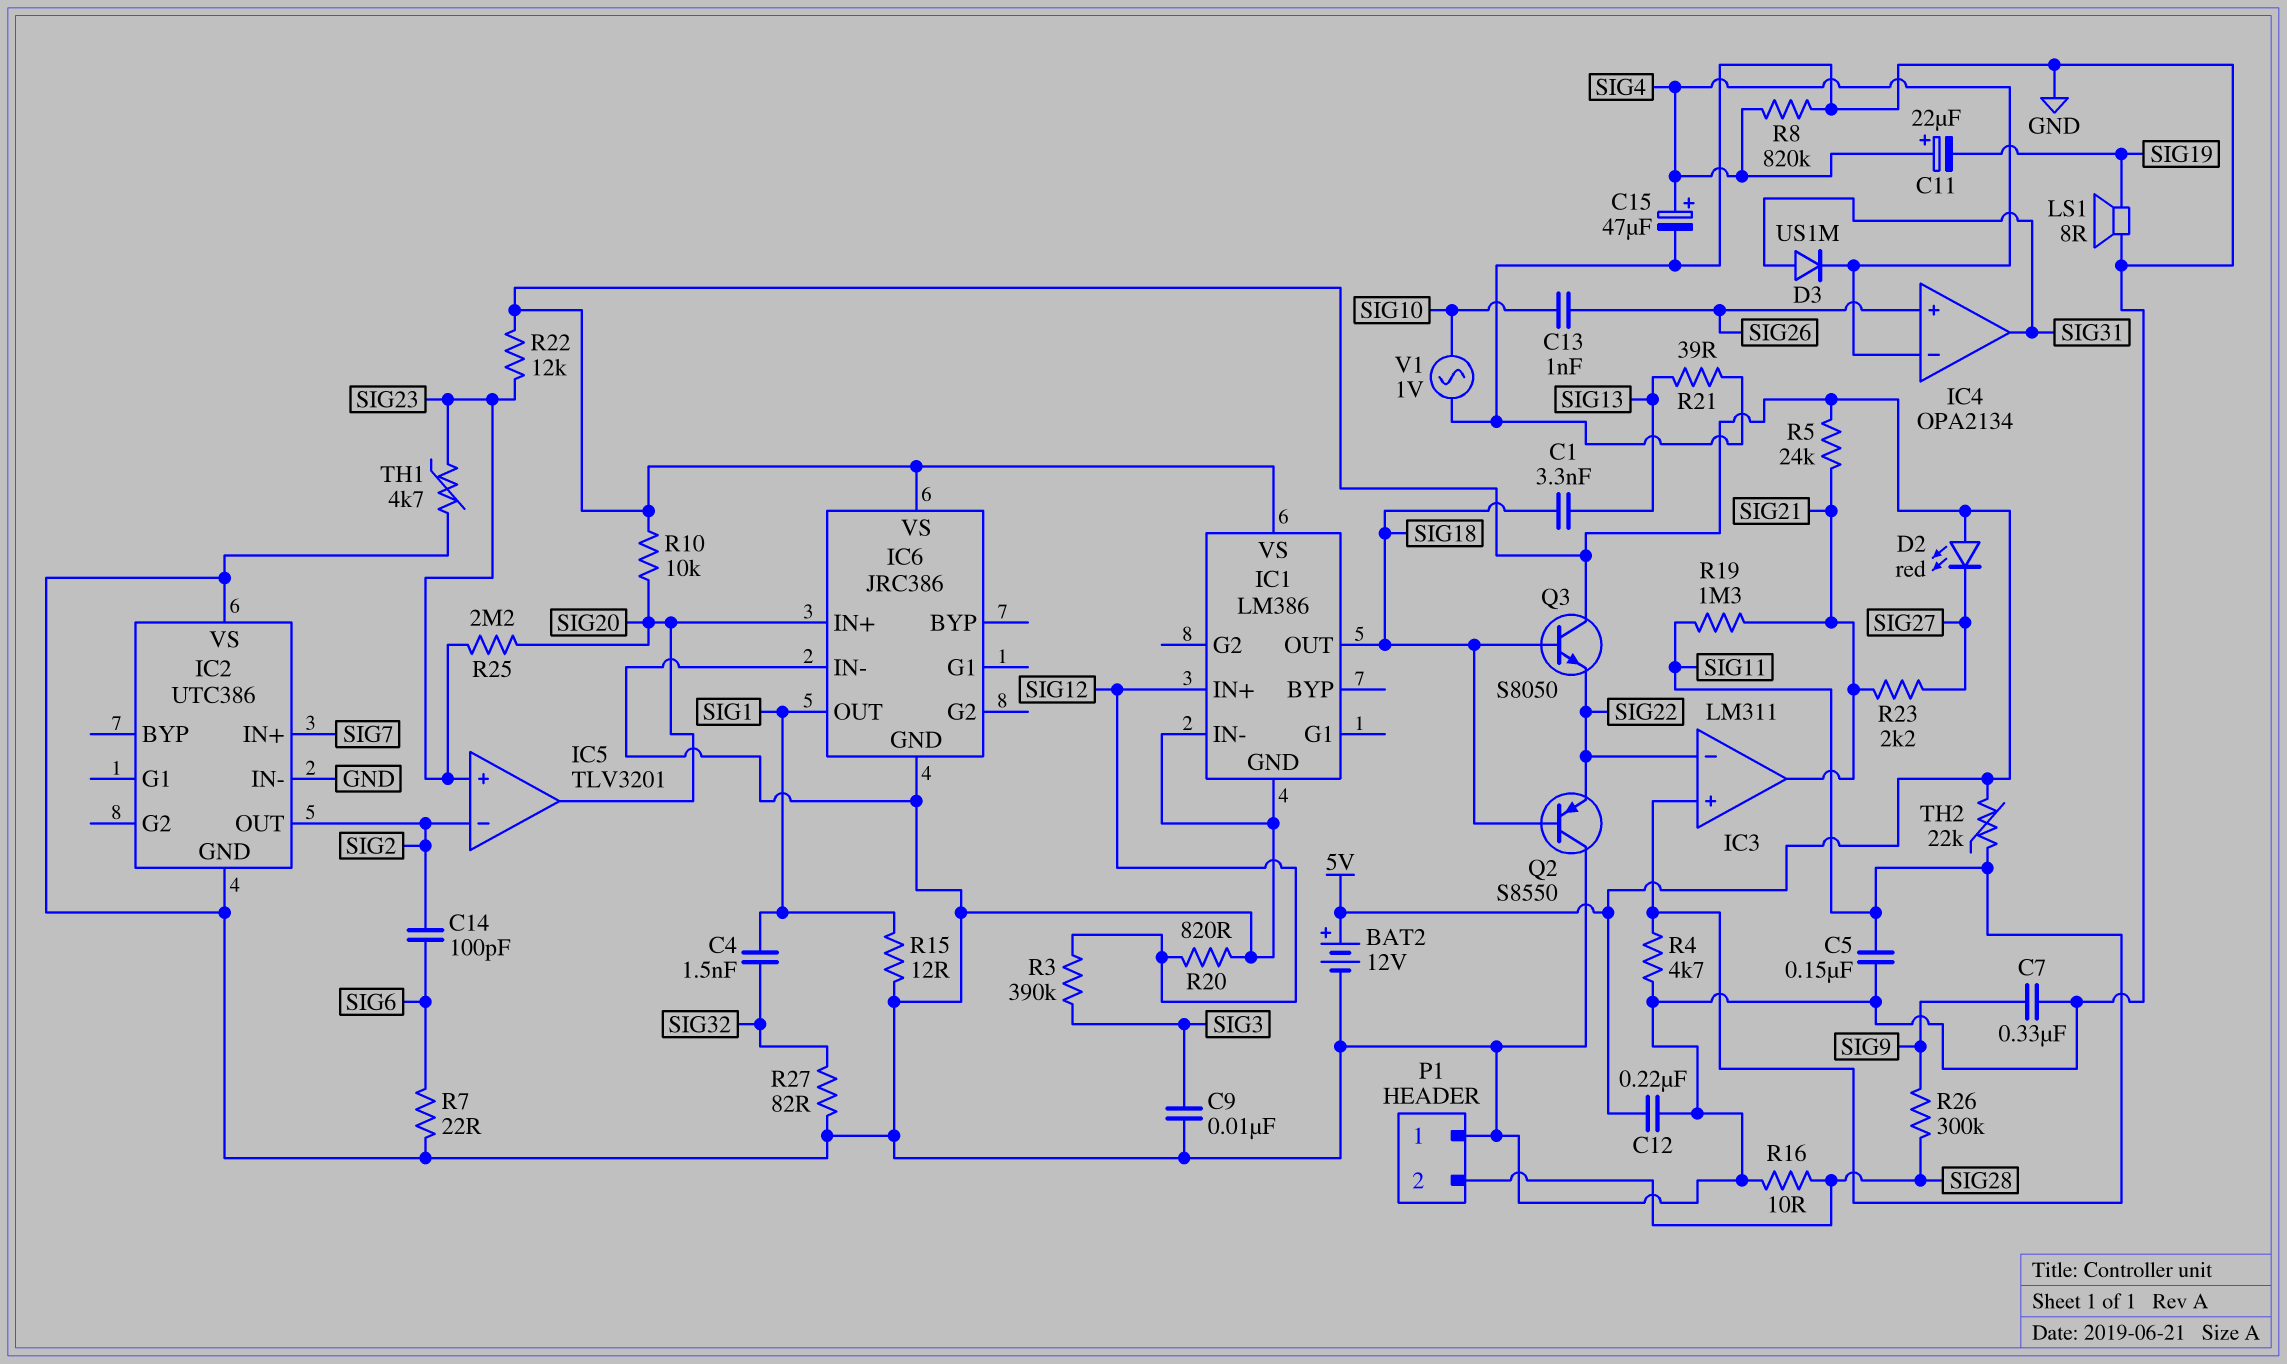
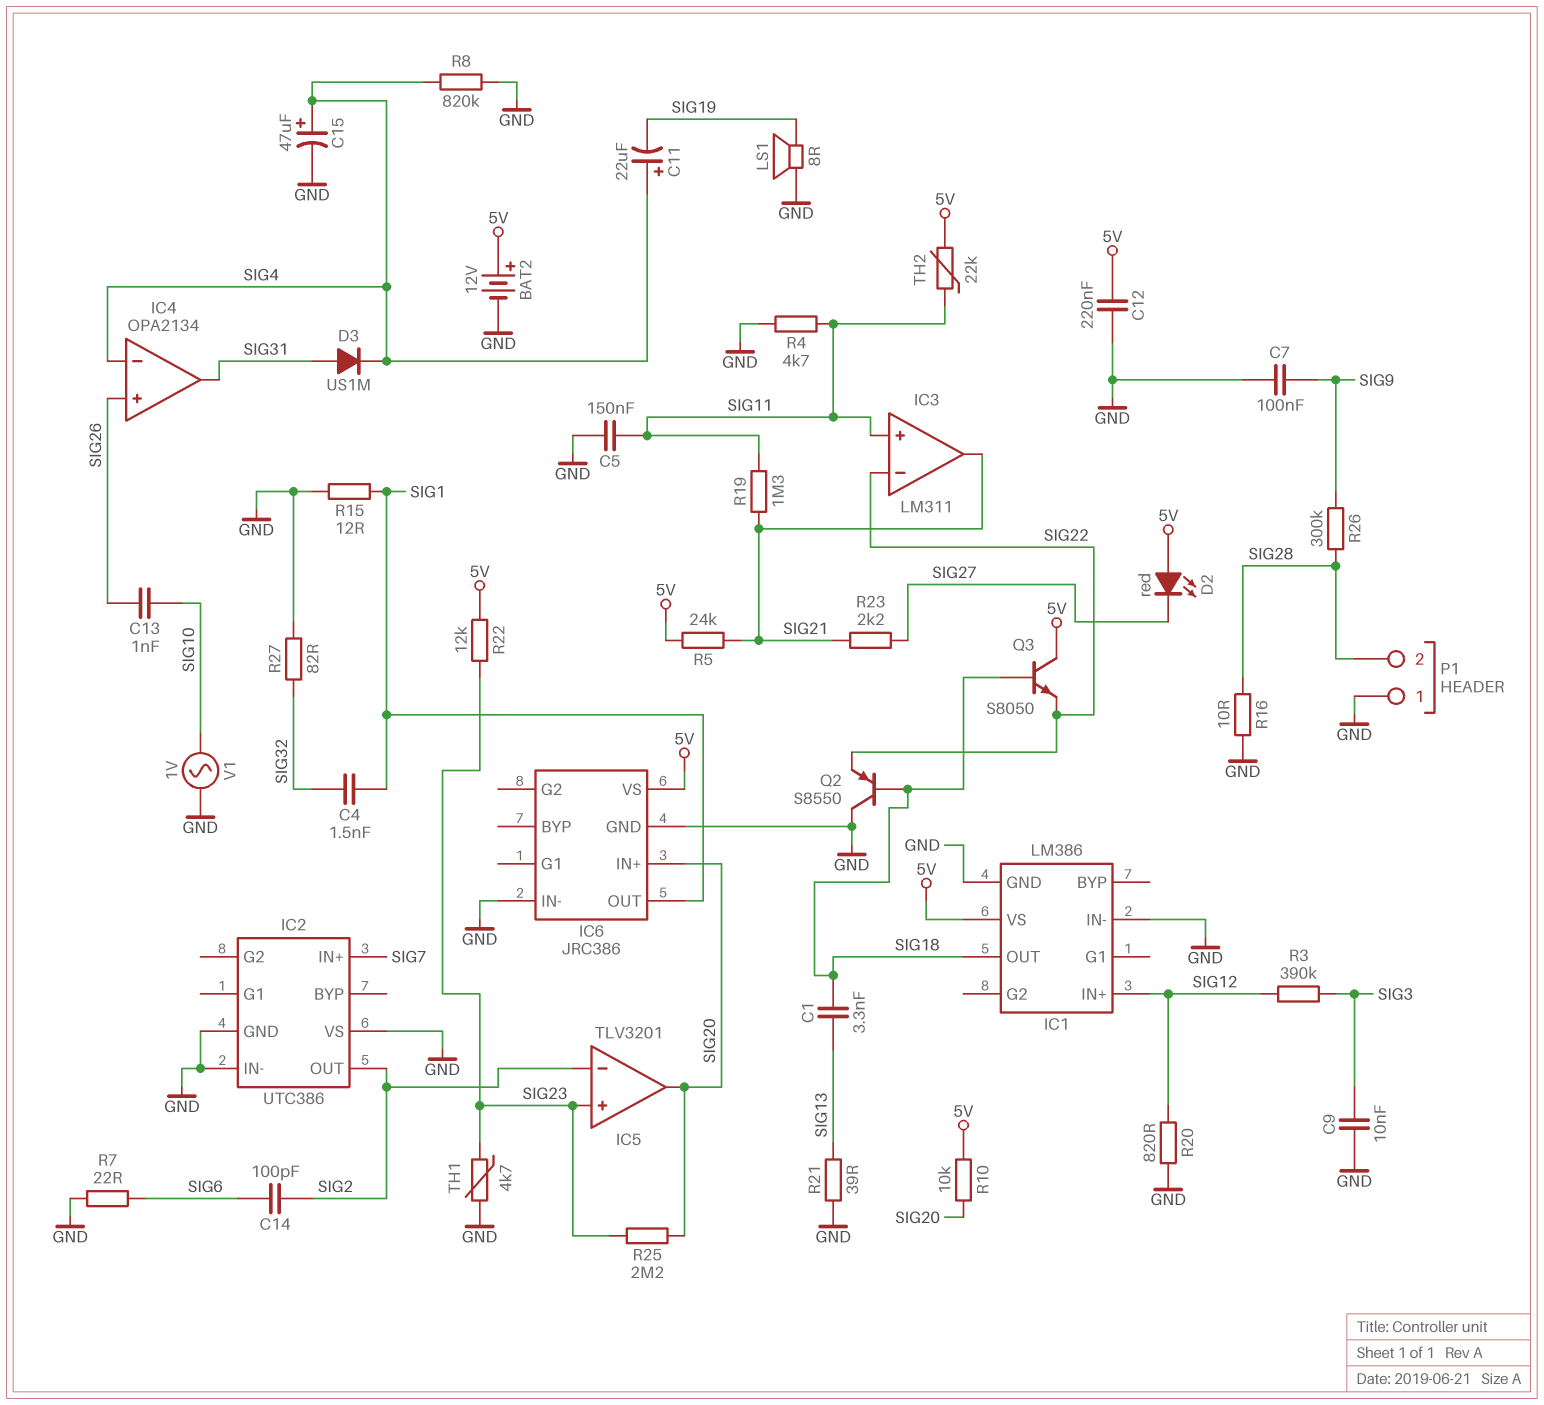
C7: 330nF (GND, SIG9) -> 100nF (GND, SIG9)

